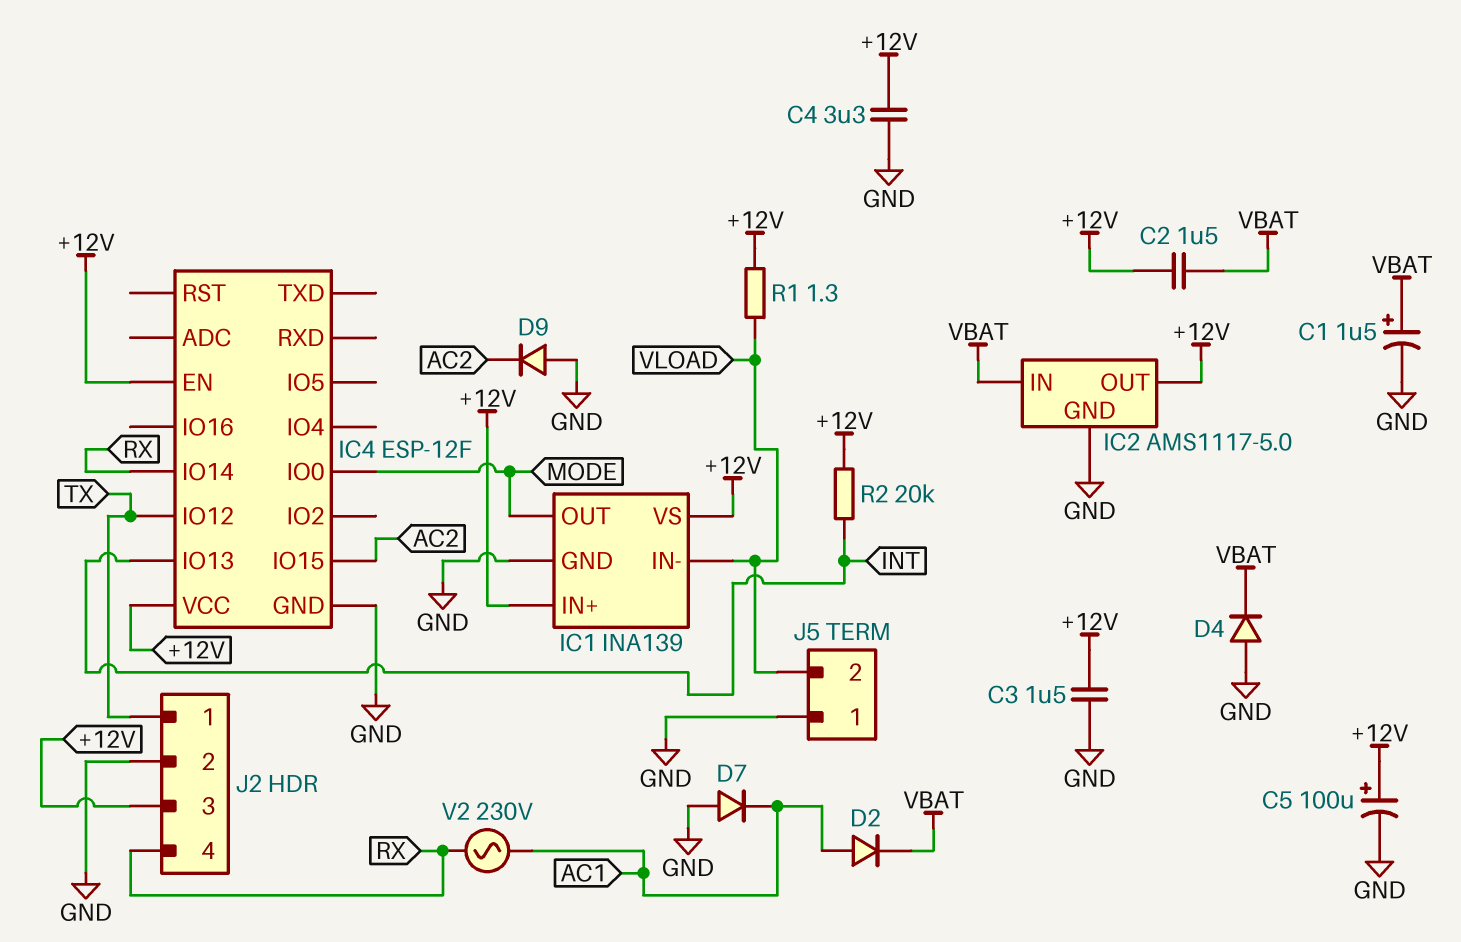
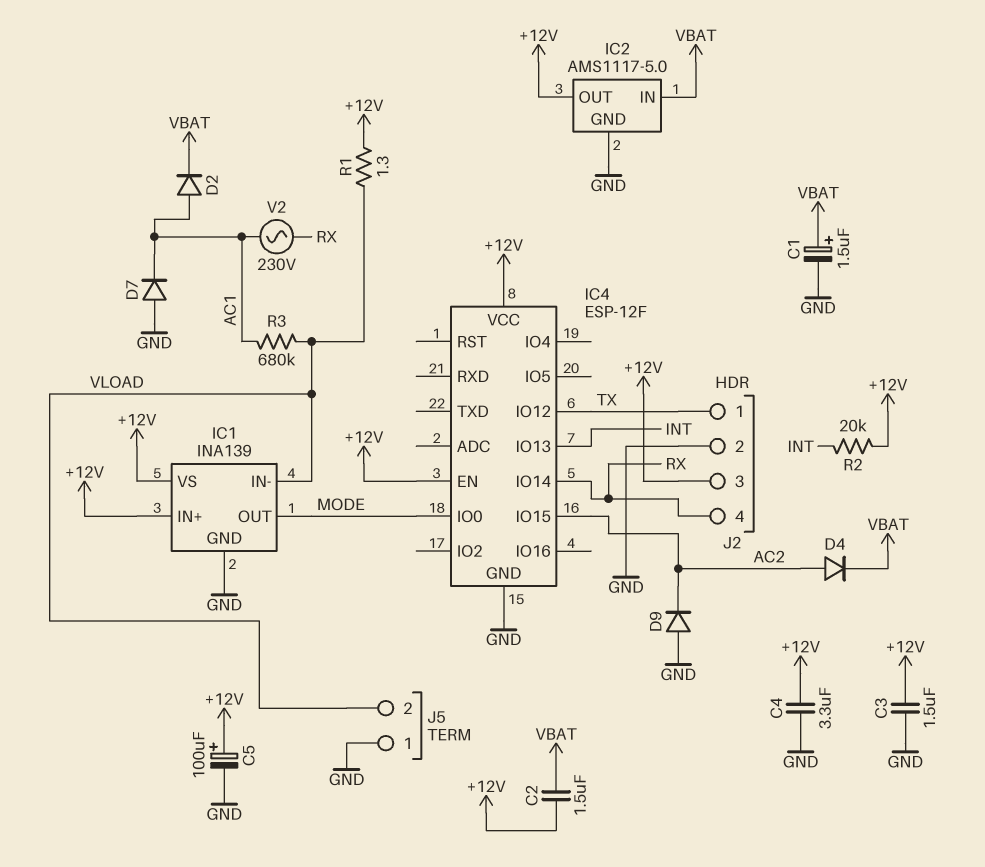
D4: diode (A GND, K VBAT) -> diode (A AC2, K VBAT)
R3: none -> 680k (AC1, VLOAD)

